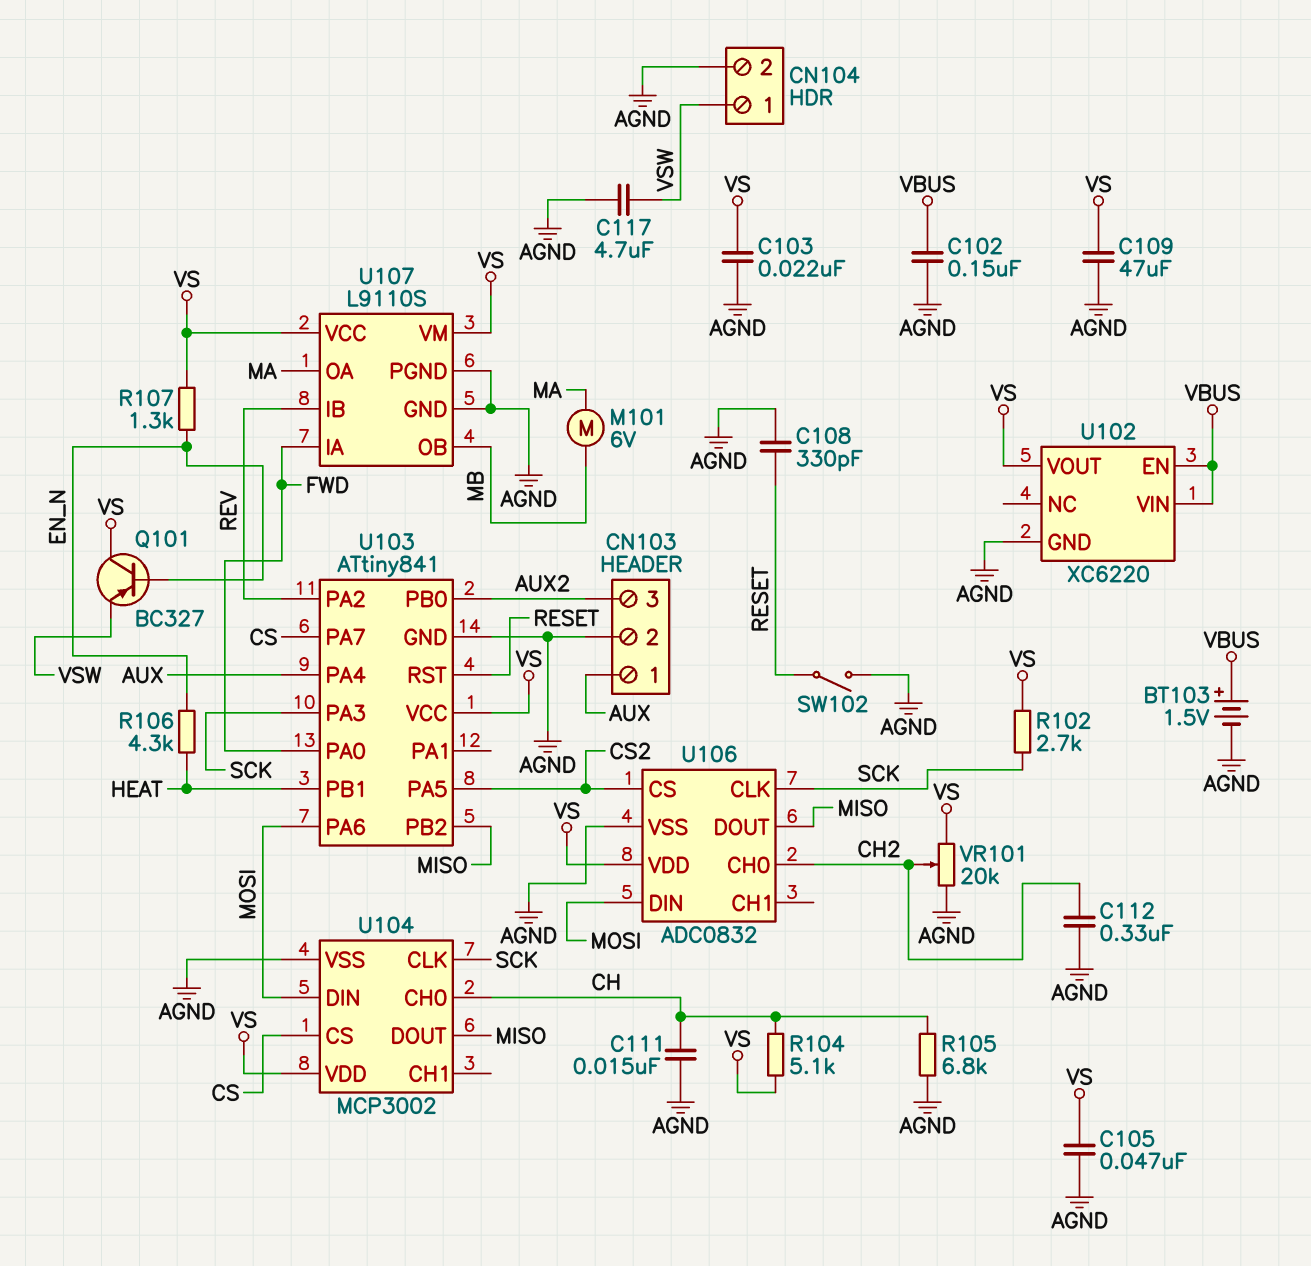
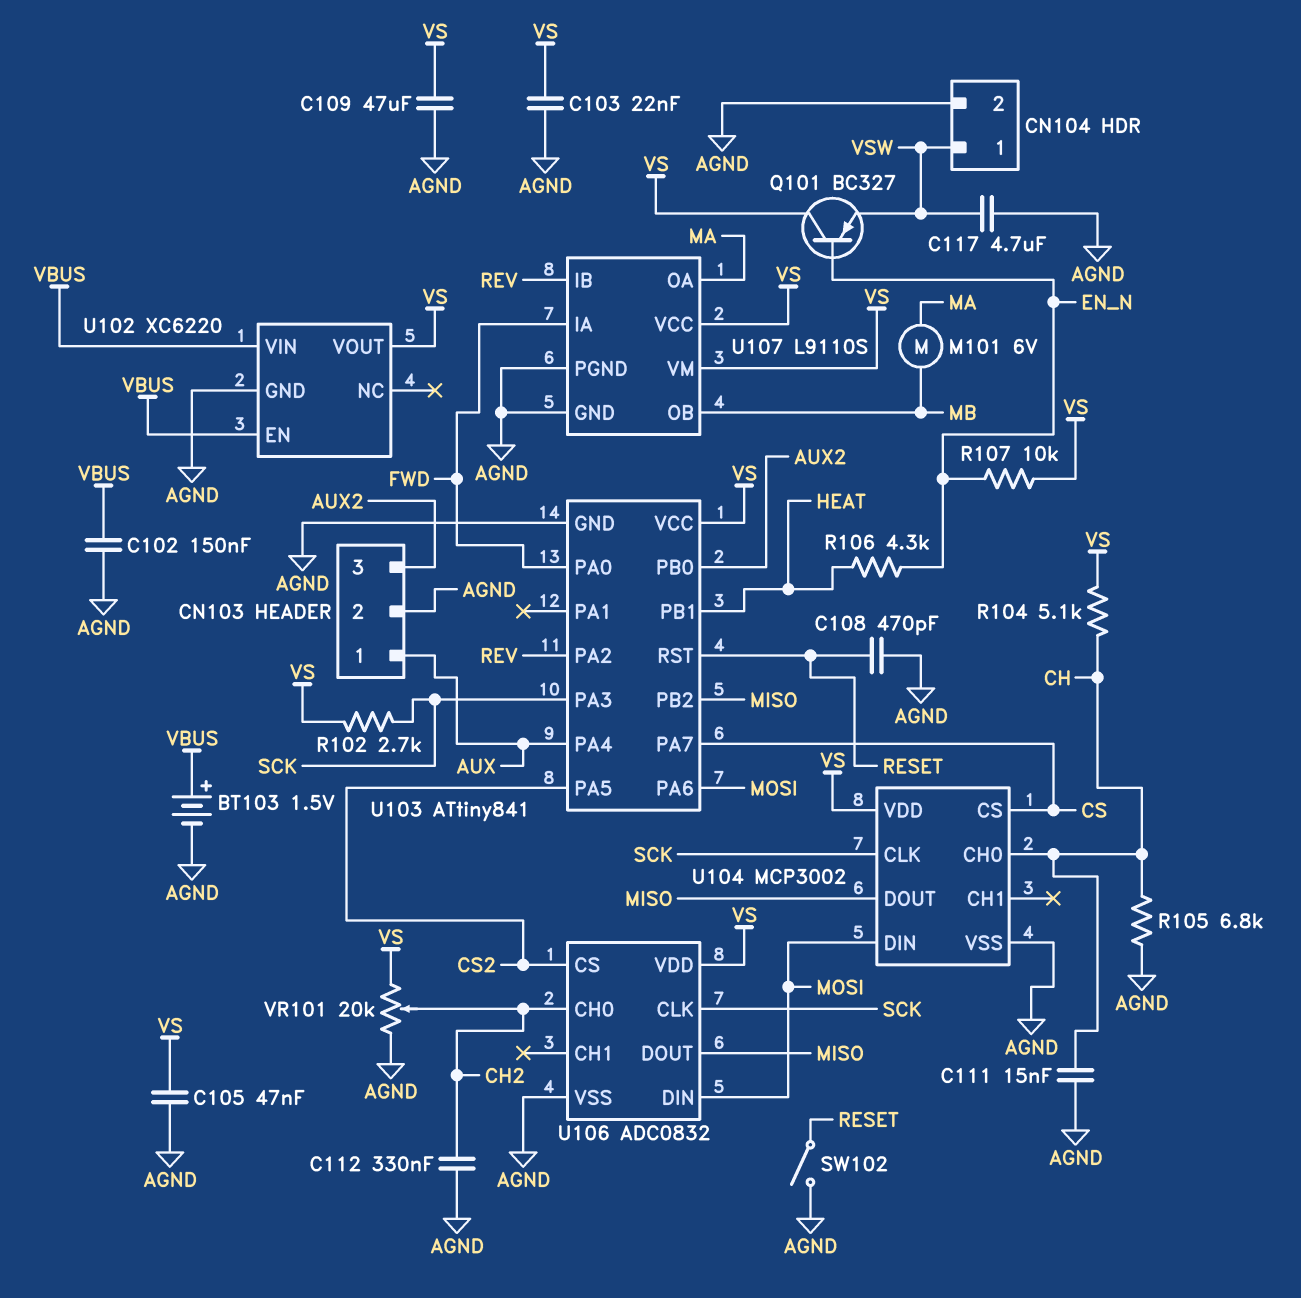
C108: 330pF (AGND, RESET) -> 470pF (AGND, RESET)
R107: 1.3k (EN_N, VS) -> 10k (EN_N, VS)

